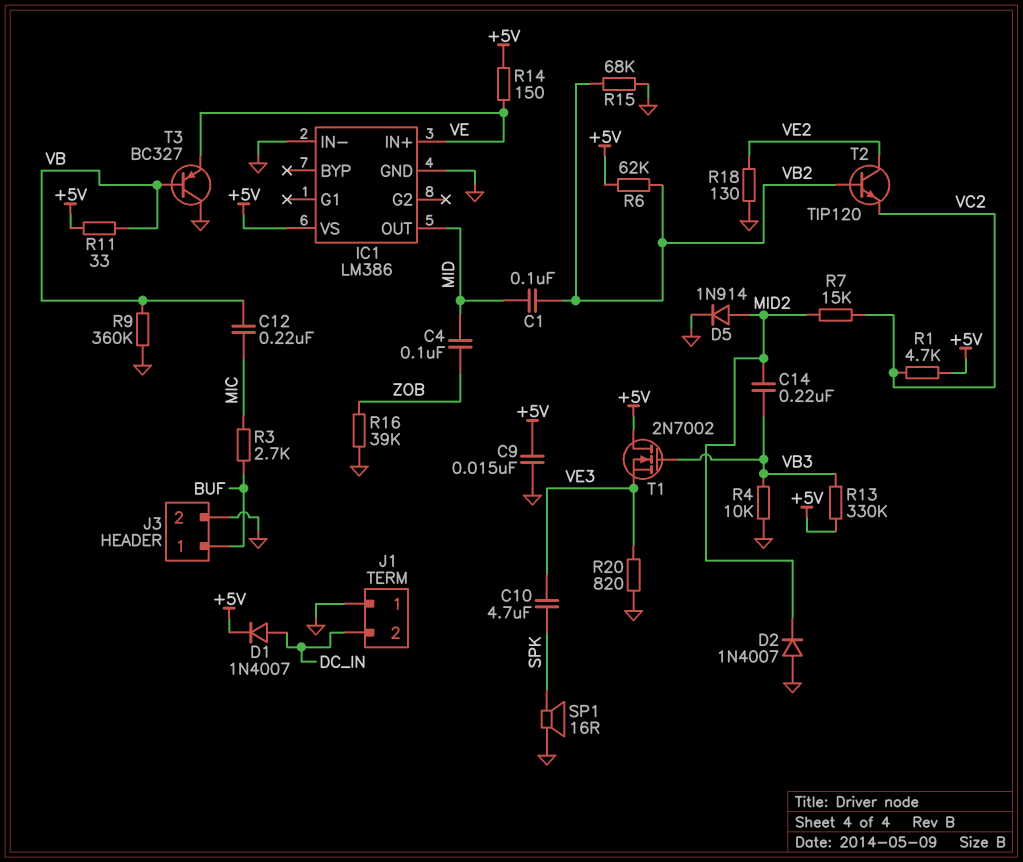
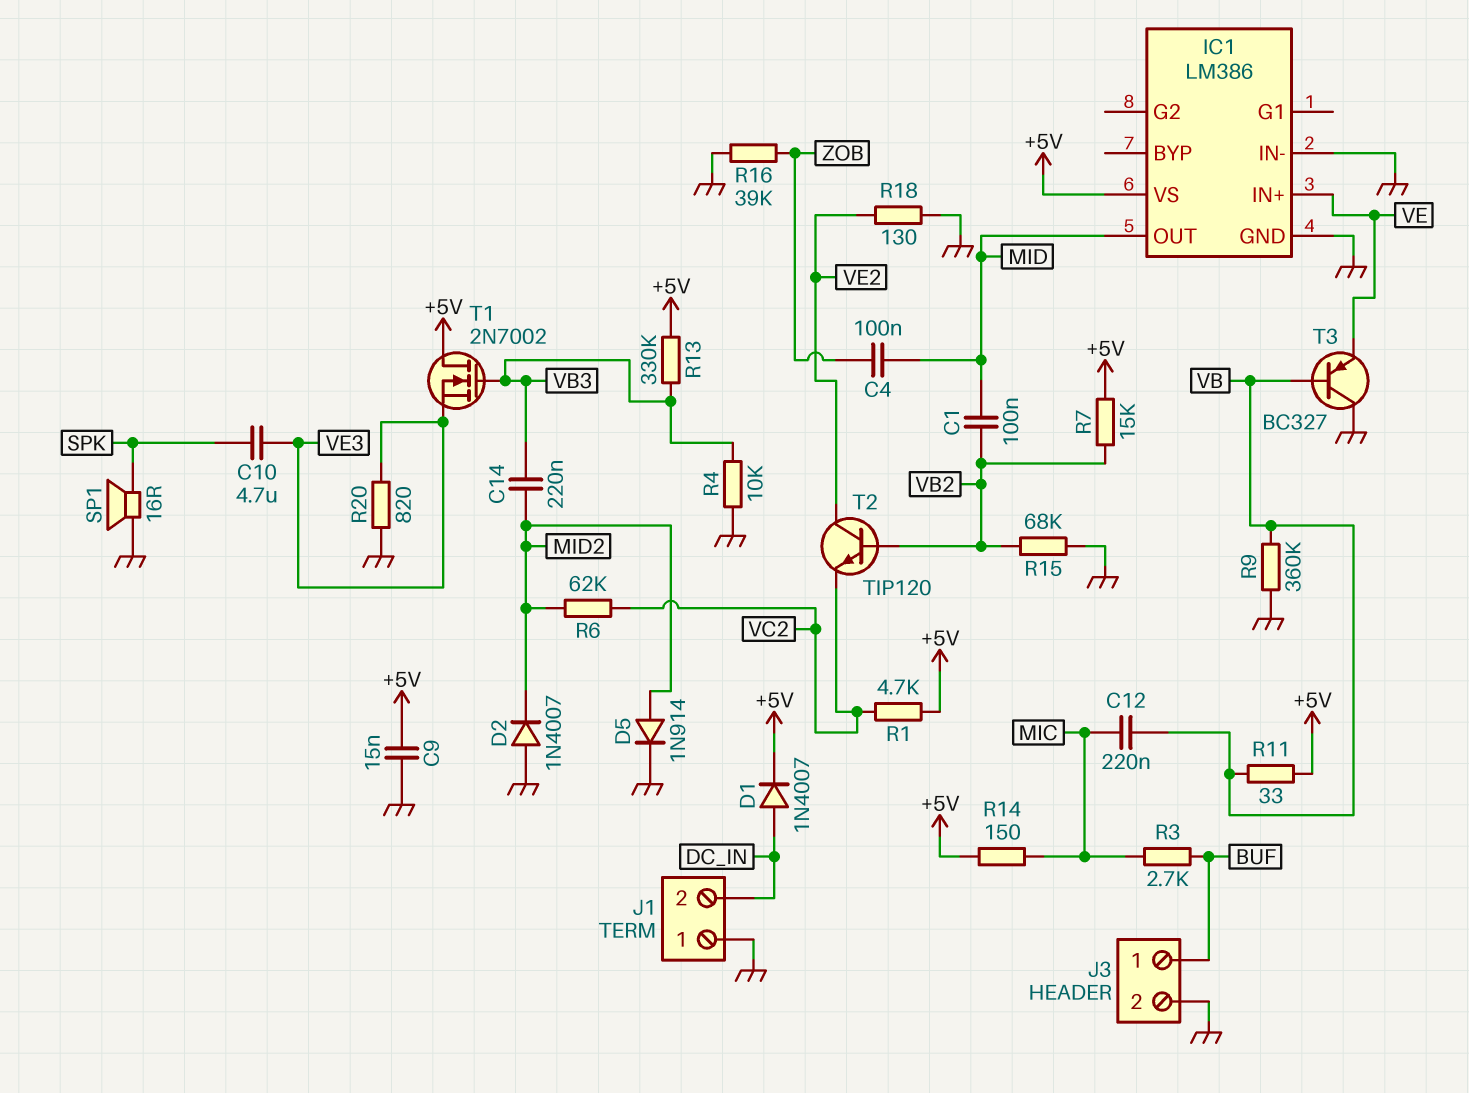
R6: 62k (+5V, VB2) -> 62k (MID2, VC2)
R7: 15k (MID2, VC2) -> 15k (+5V, VB2)
R14: 150 (+5V, VE) -> 150 (+5V, MIC)

